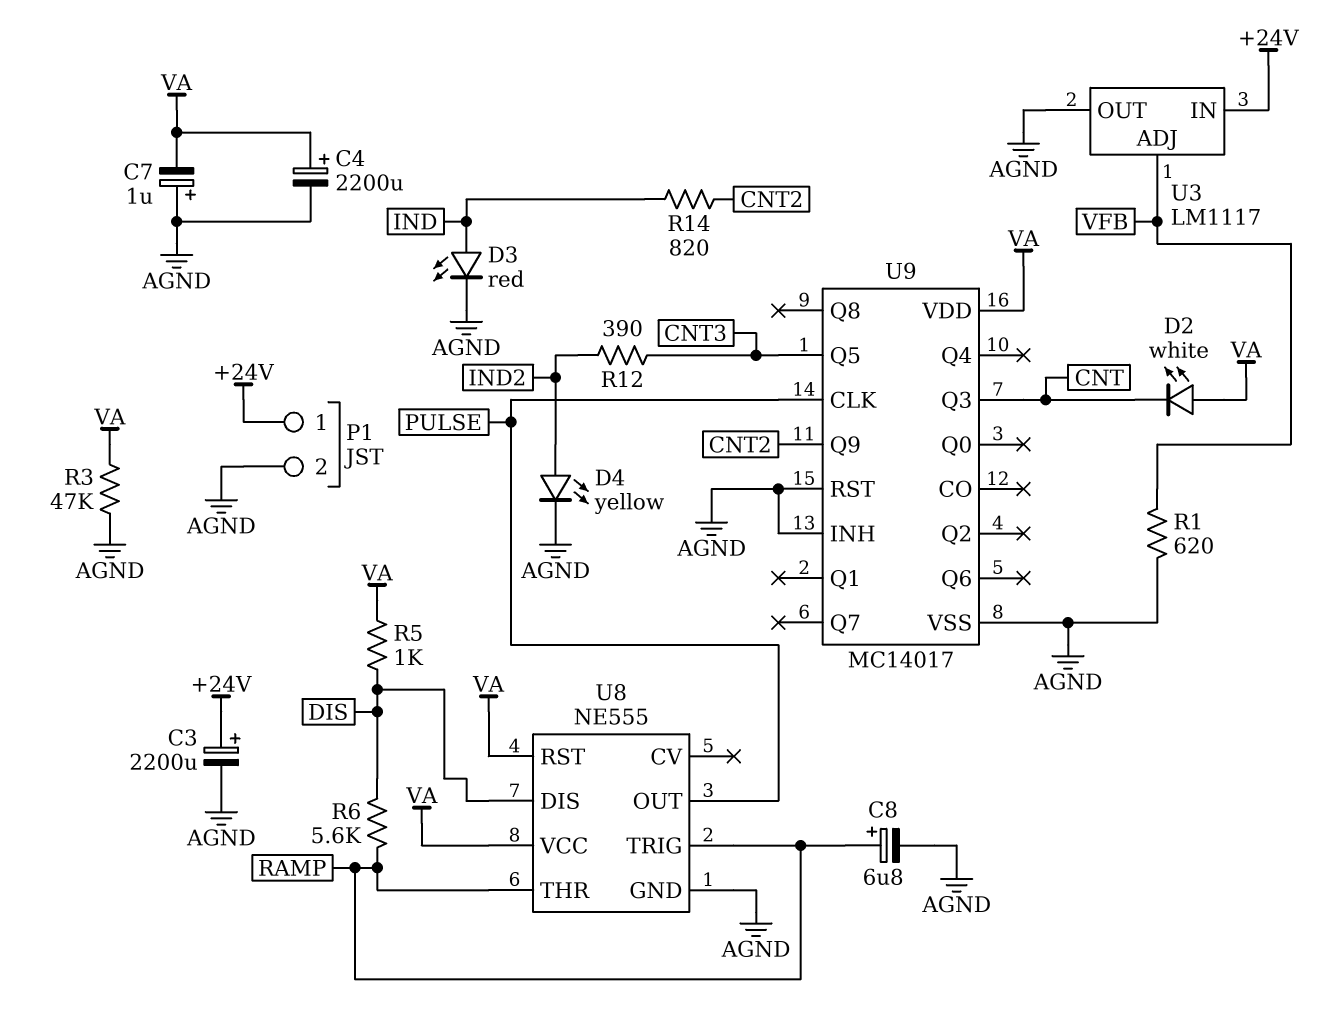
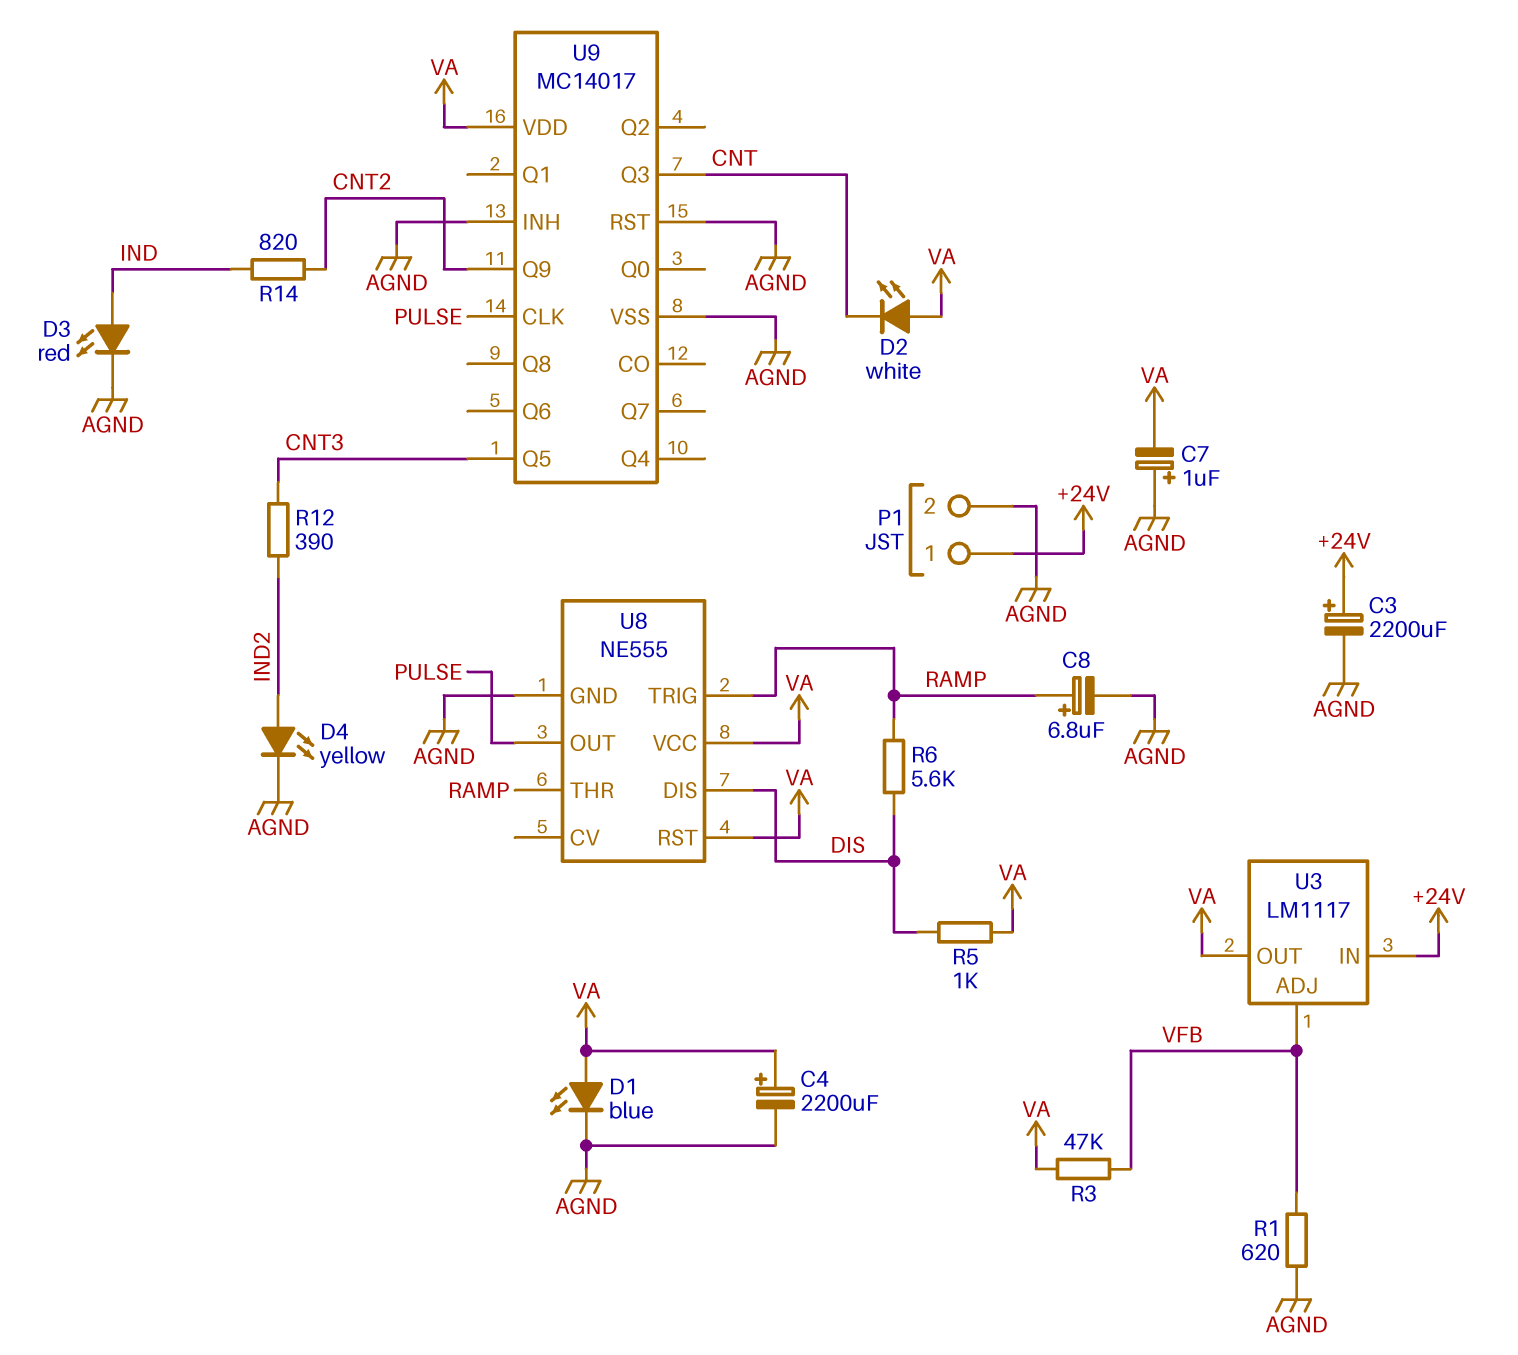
D1: none -> LED blue (A VA, K AGND)
R3: 47k (AGND, VA) -> 47k (VA, VFB)
U3 pin OUT: AGND -> VA

